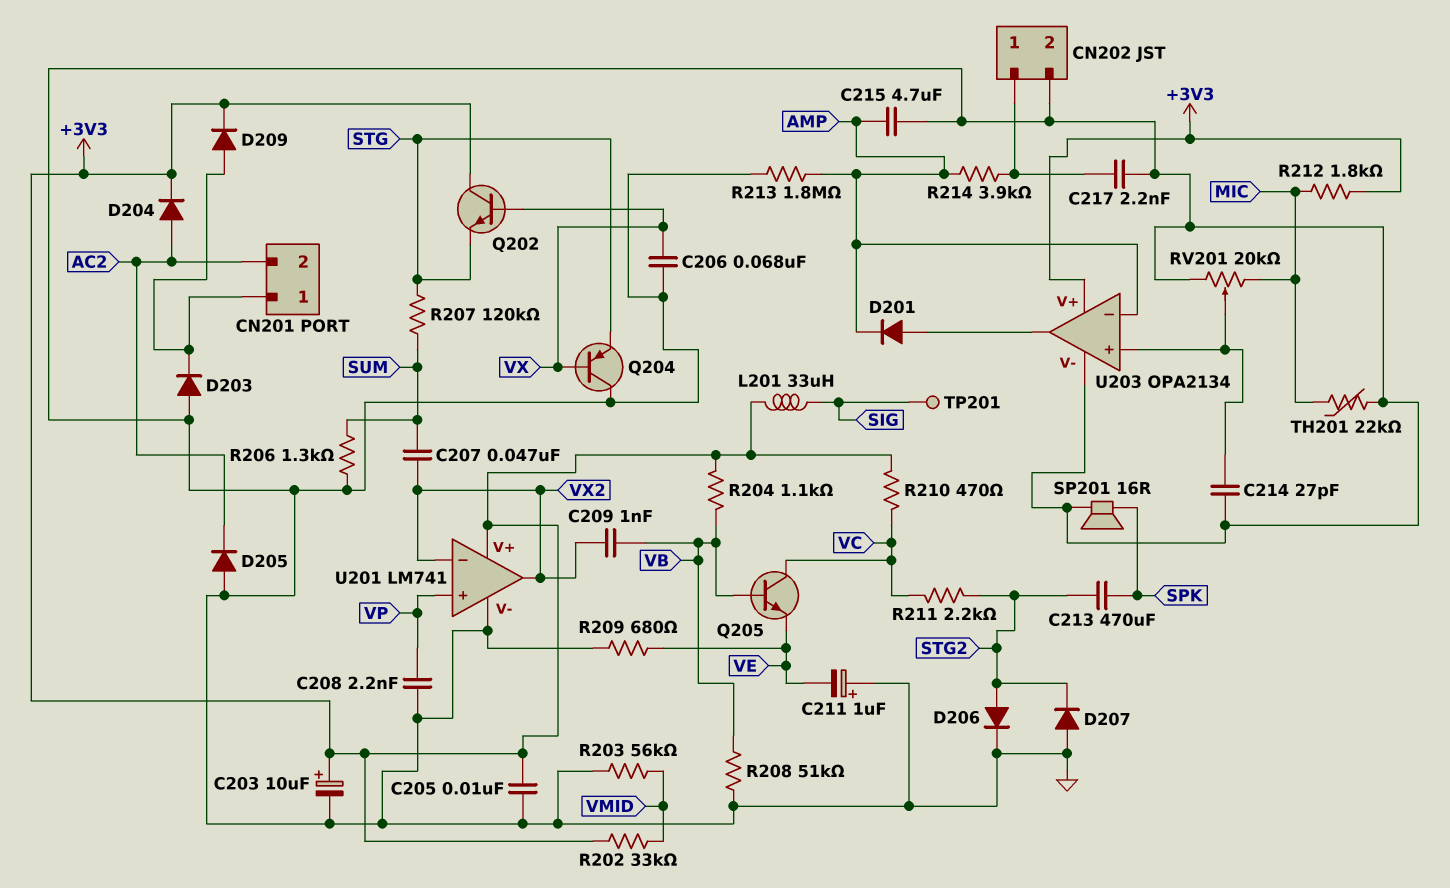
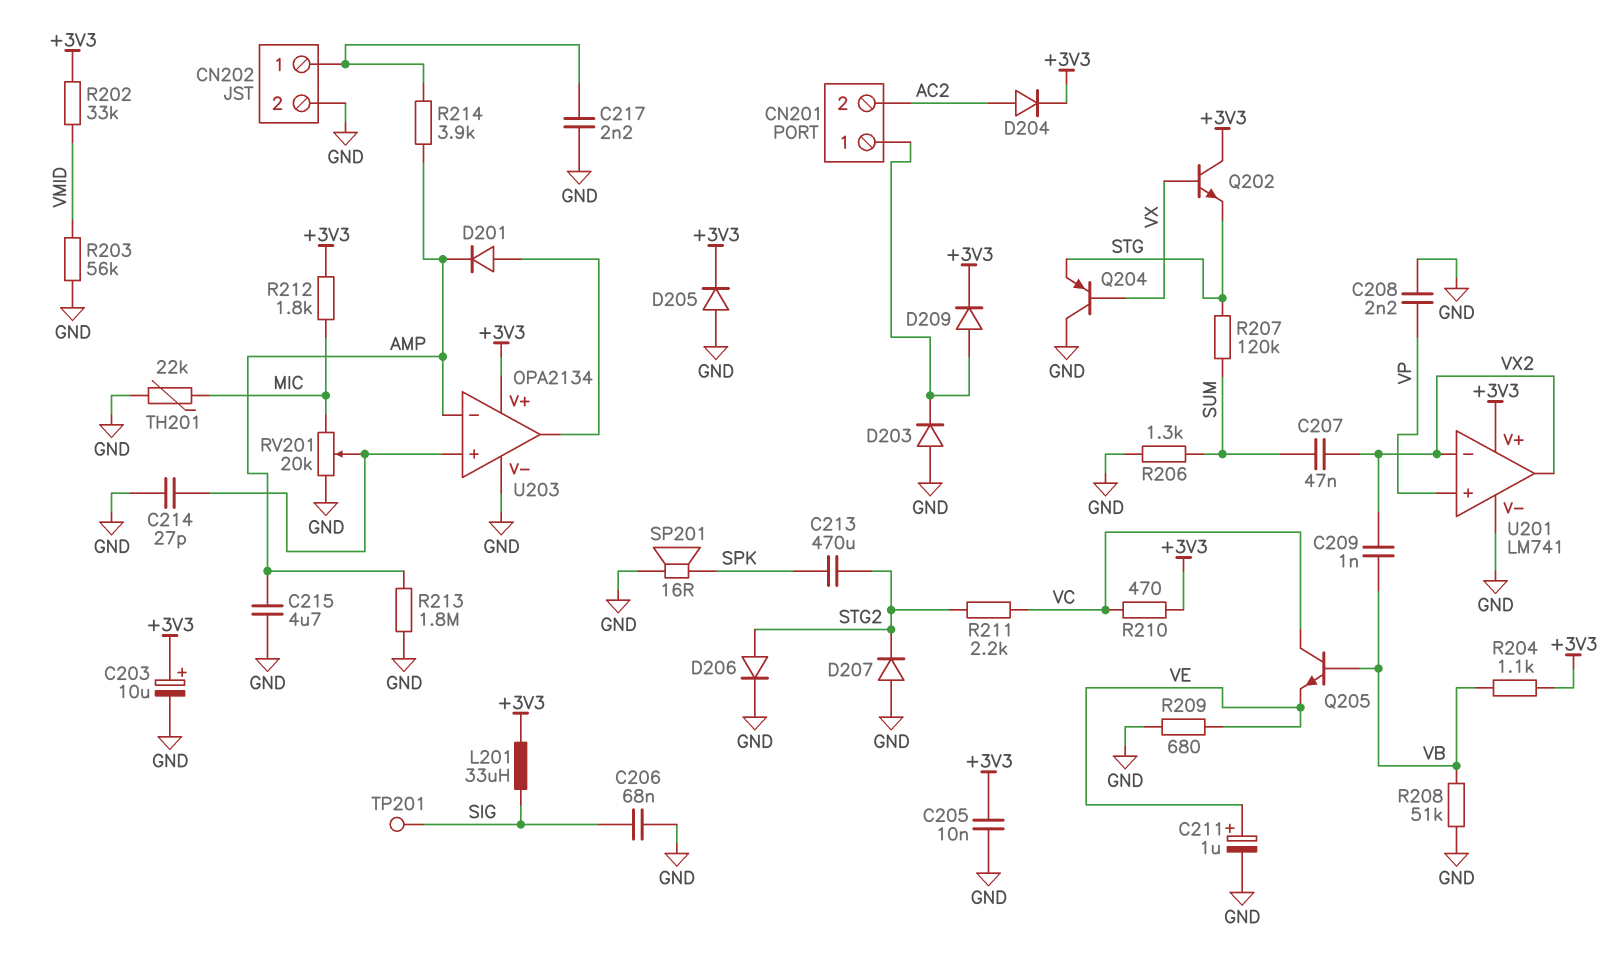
C206: 68nF (GND, VX) -> 68nF (GND, SIG)
C211: 1uF (plus GND, minus VE) -> 1uF (plus VE, minus GND)
D205: diode (A GND, K AC2) -> diode (A GND, K +3V3)

